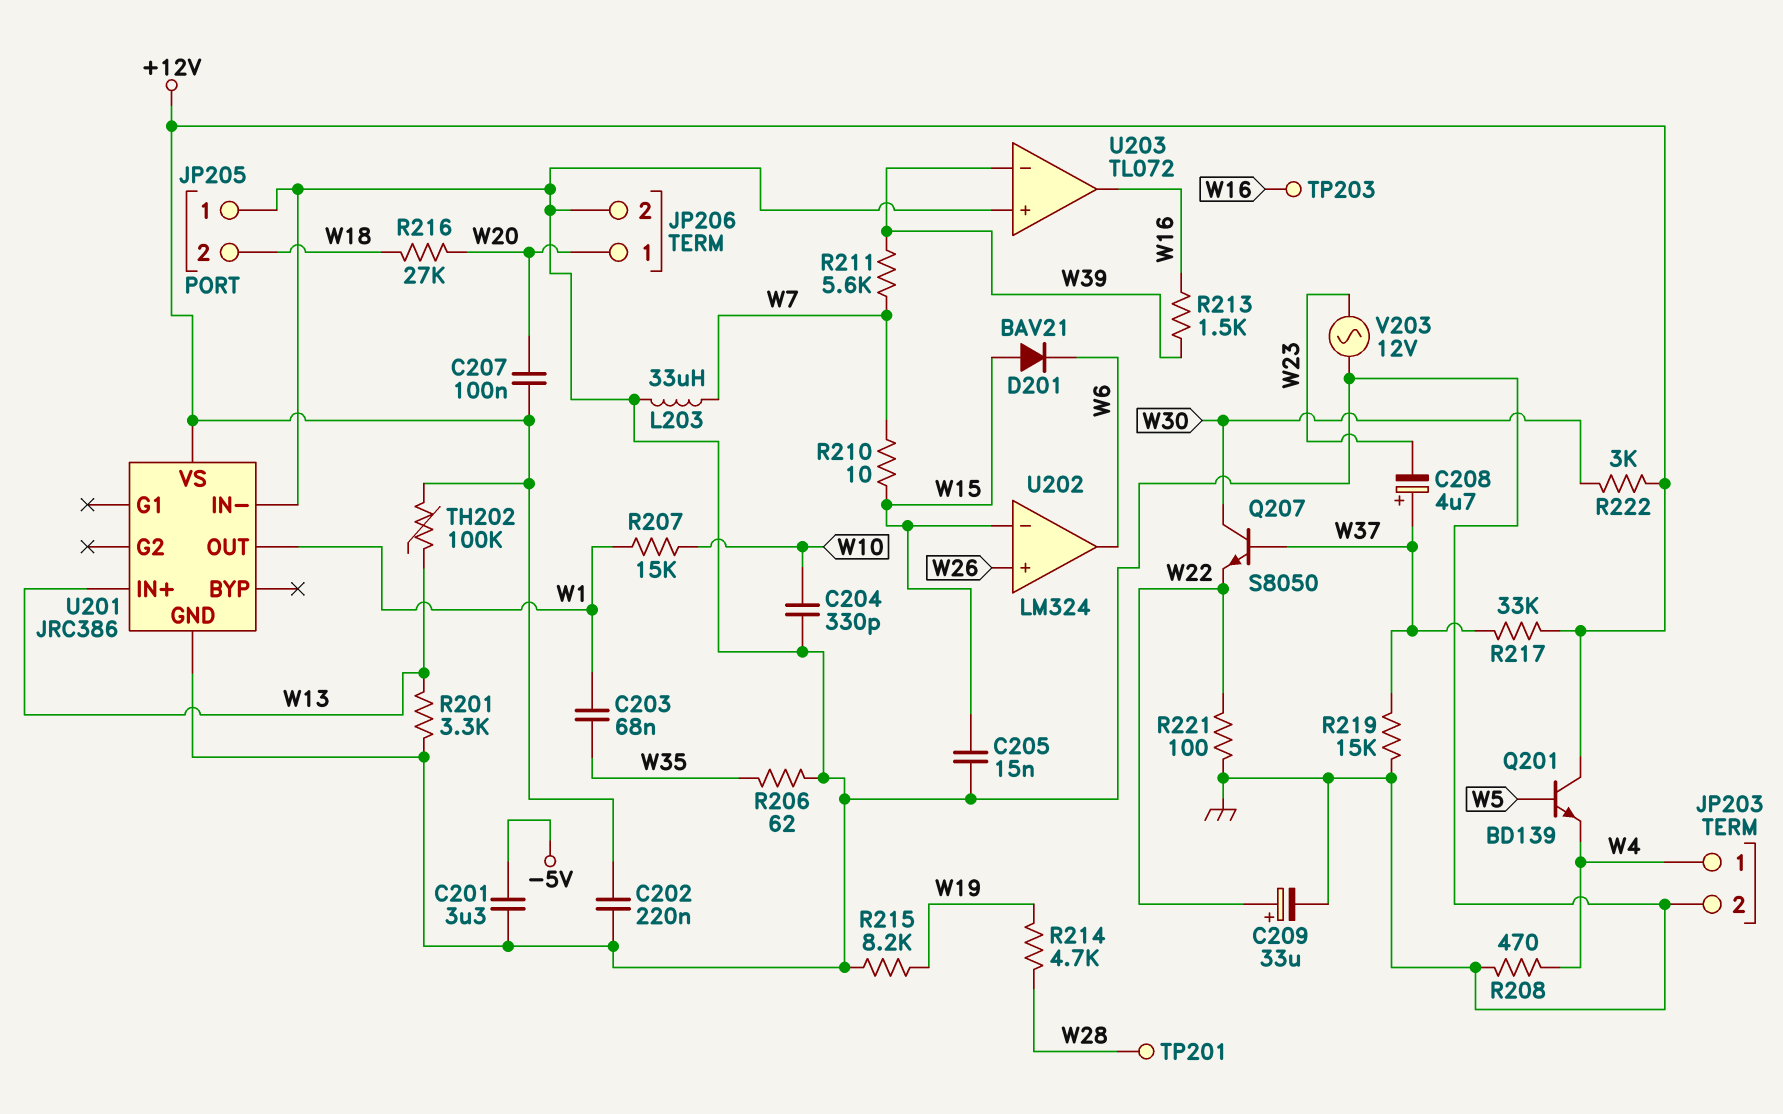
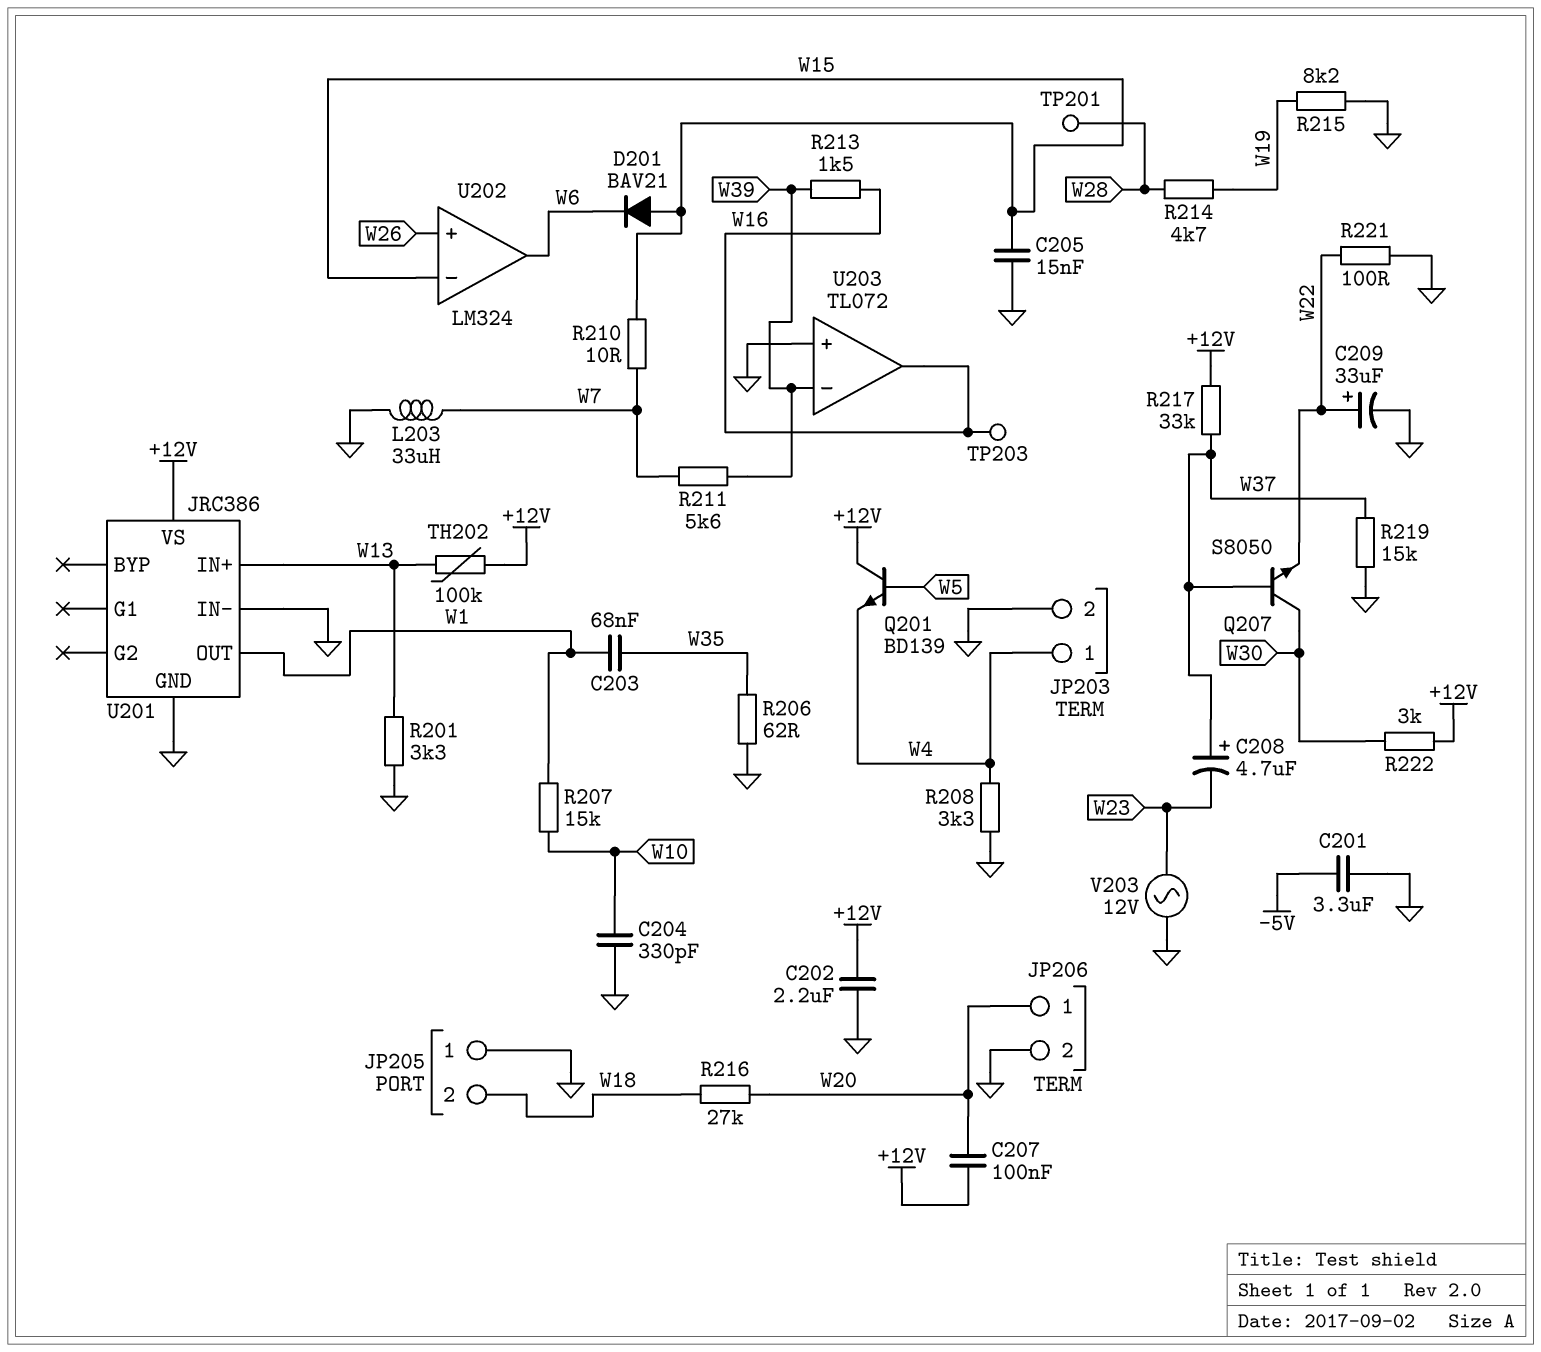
C202: 220nF (+12V, GND) -> 2.2uF (+12V, GND)
R208: 470 (GND, W4) -> 3.3k (GND, W4)

